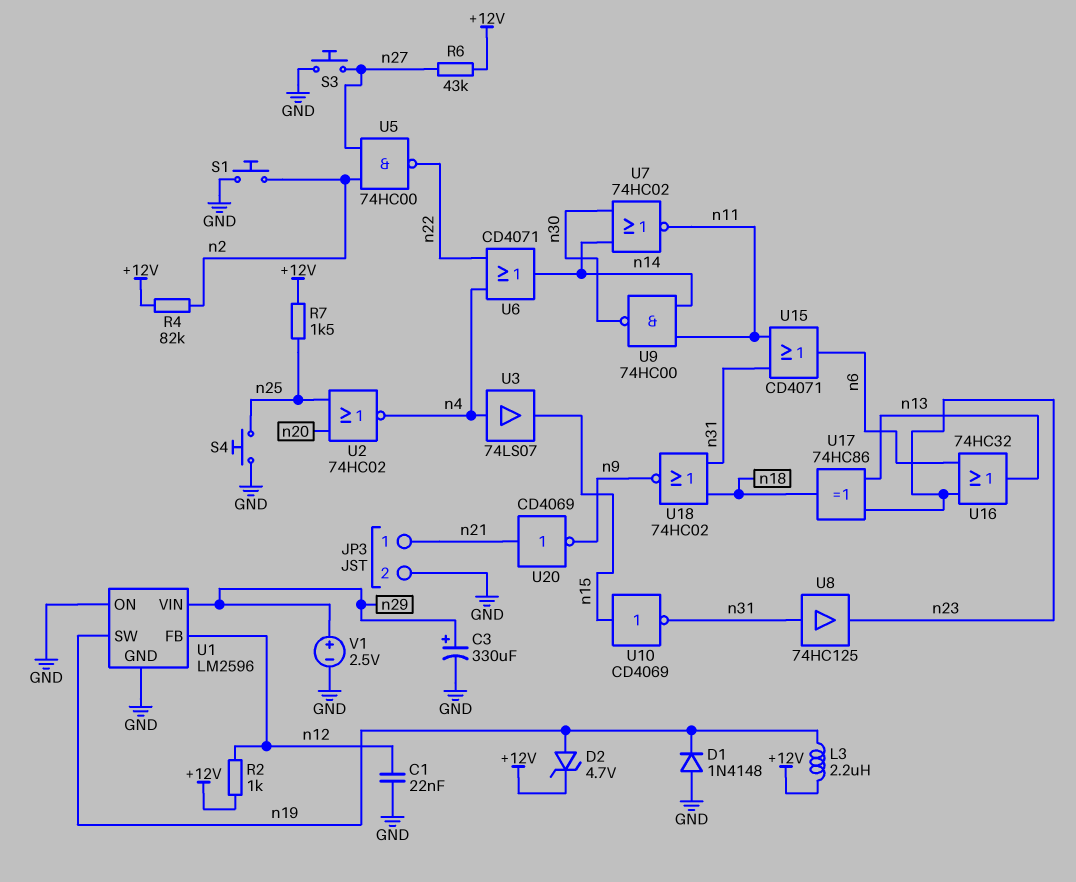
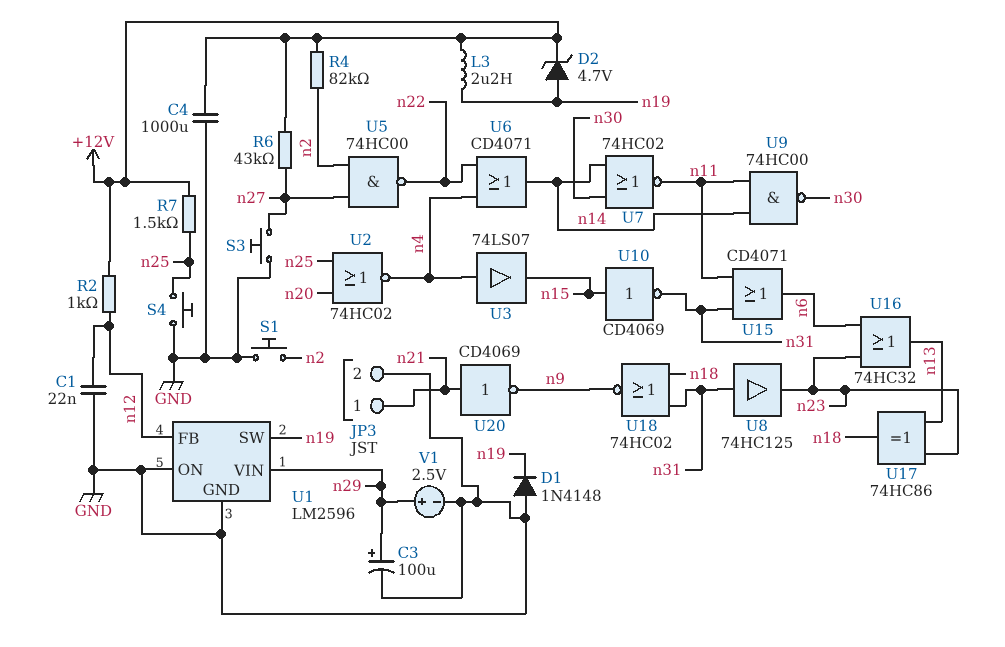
C3: 330uF (plus n29, minus GND) -> 100uF (plus n29, minus GND)
C4: none -> 1000uF (+12V, GND)

